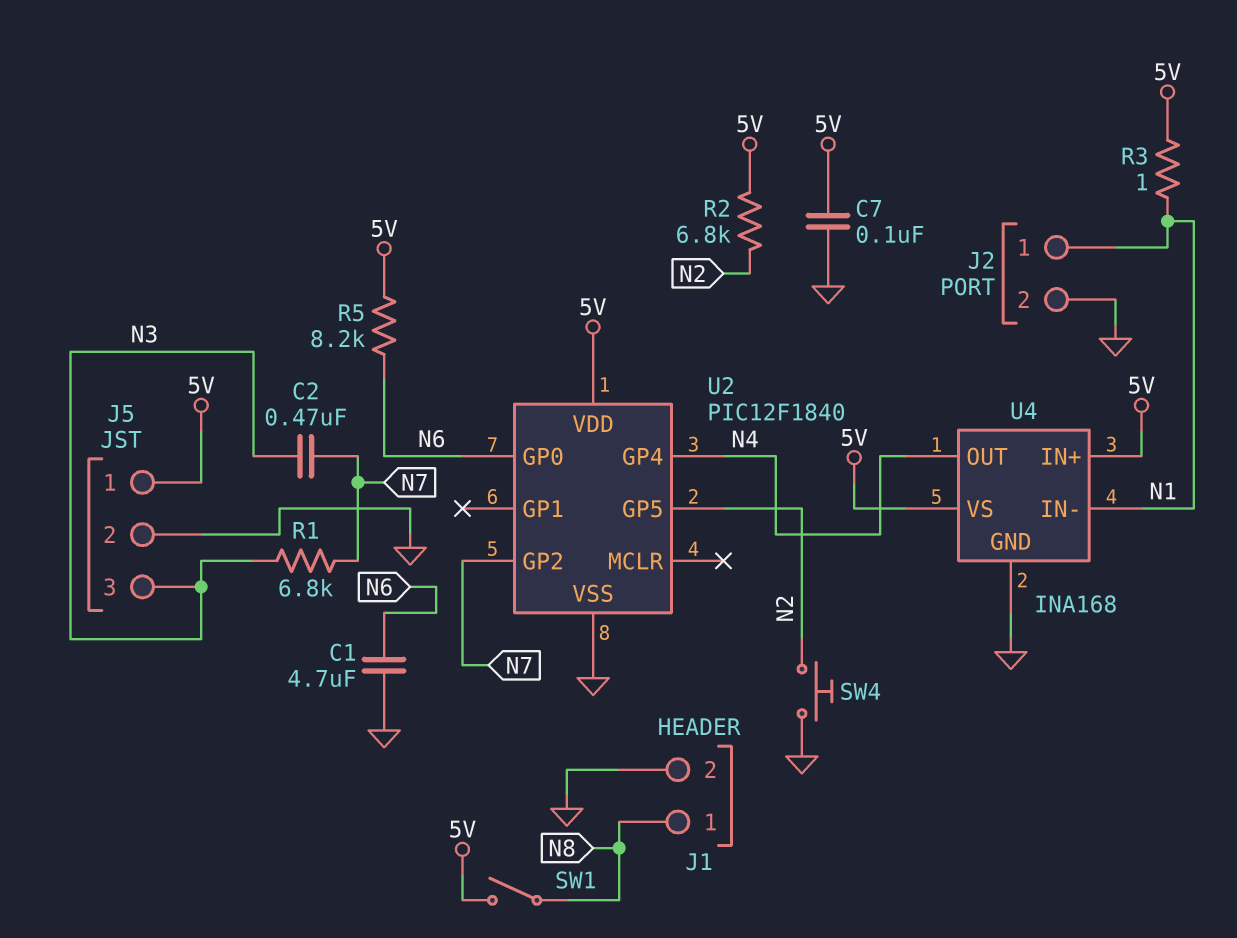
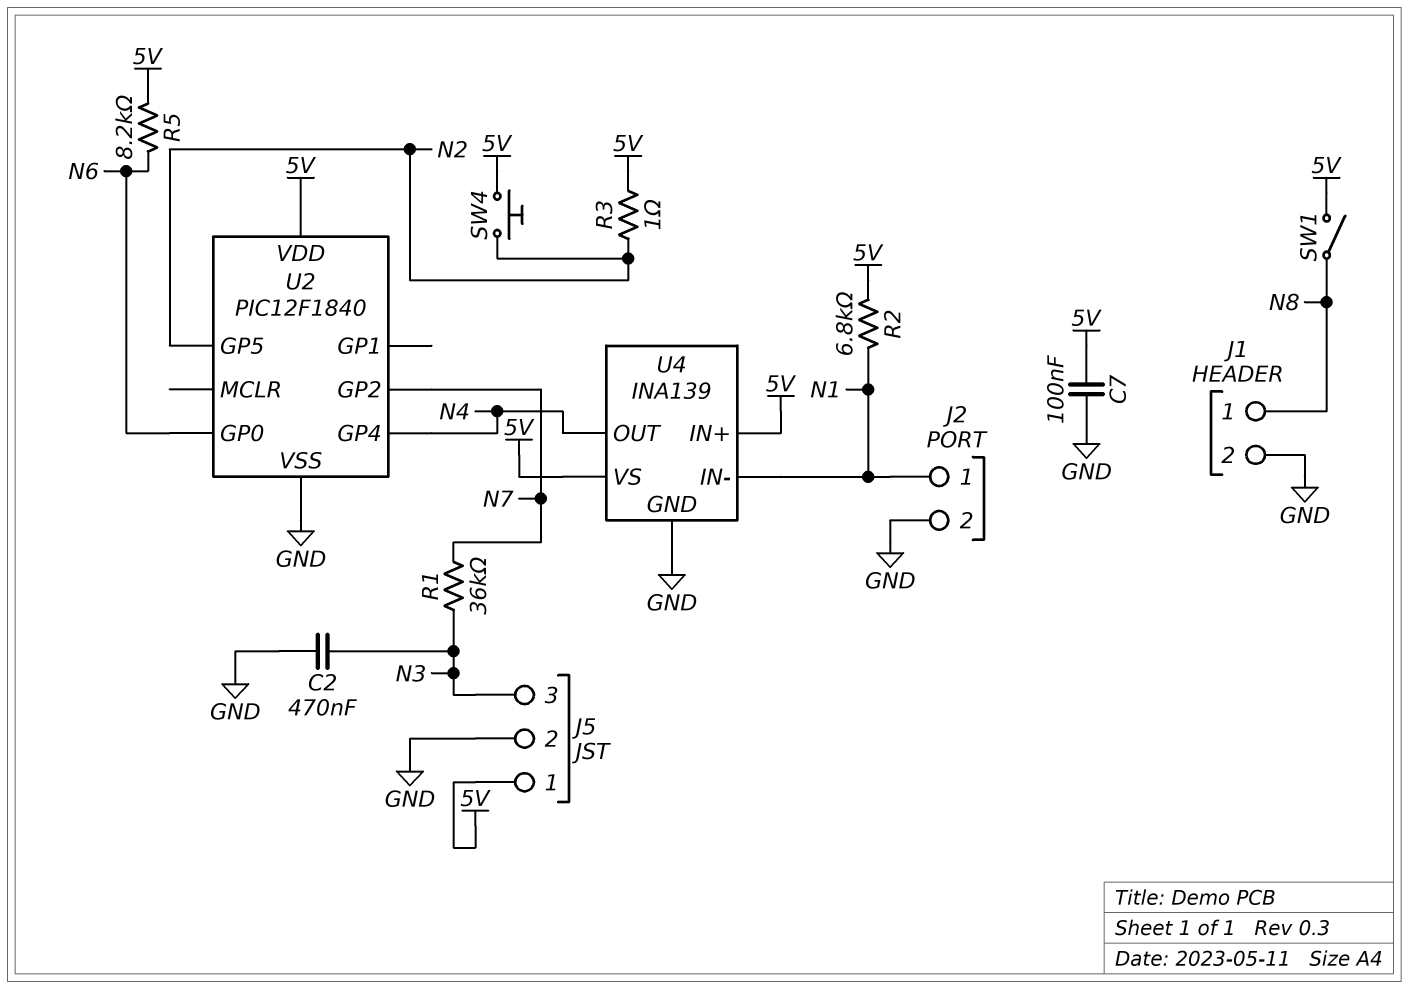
C1: 4.7uF (GND, N6) -> none
C2: 470nF (N3, N7) -> 470nF (GND, N3)
R1: 6.8k (N3, N7) -> 36k (N3, N7)
R2: 6.8k (5V, N2) -> 6.8k (5V, N1)
R3: 1 (5V, N1) -> 1 (5V, N2)
SW4: button (GND, N2) -> button (5V, N2)
U4: INA168 -> INA139

